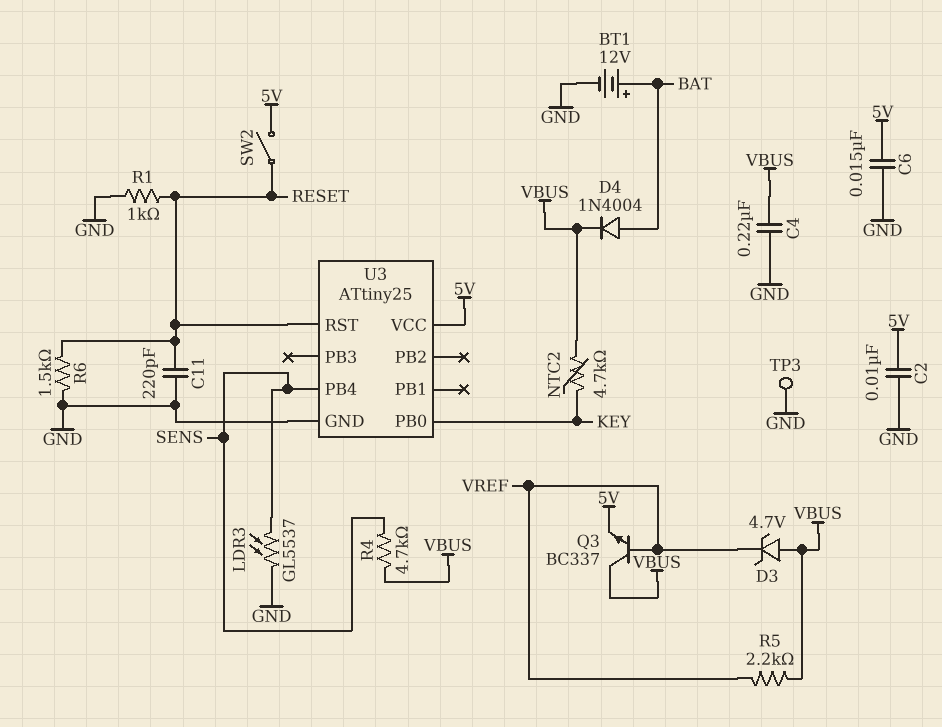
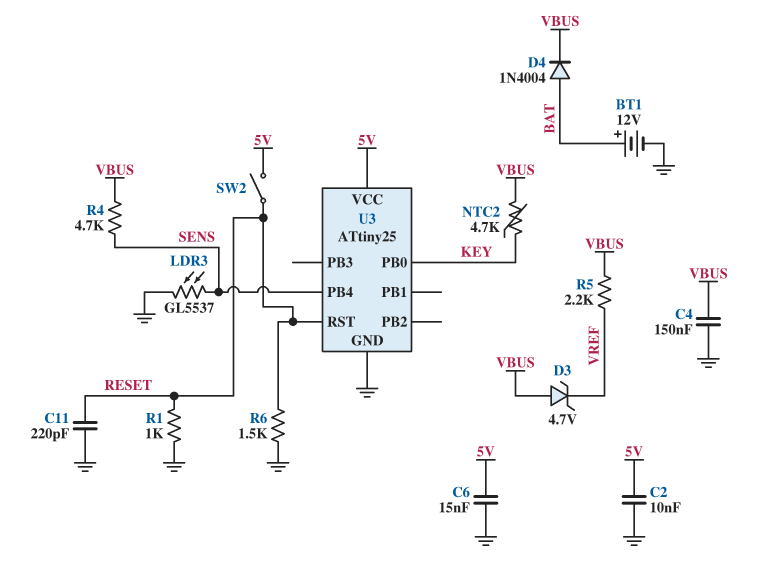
C4: 220nF (GND, VBUS) -> 150nF (GND, VBUS)
Q3: NPN BC337 (B VREF, C VBUS, E 5V) -> none
TP3: test point (GND) -> none

